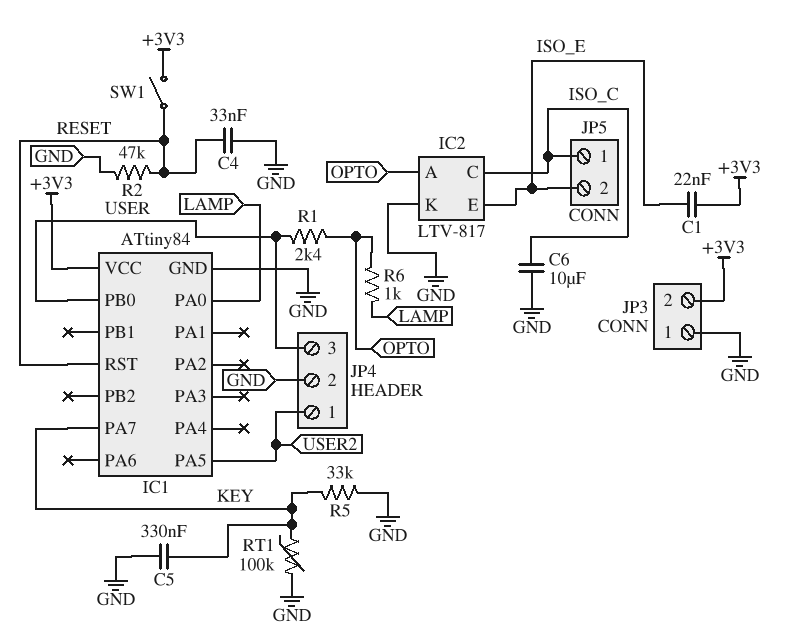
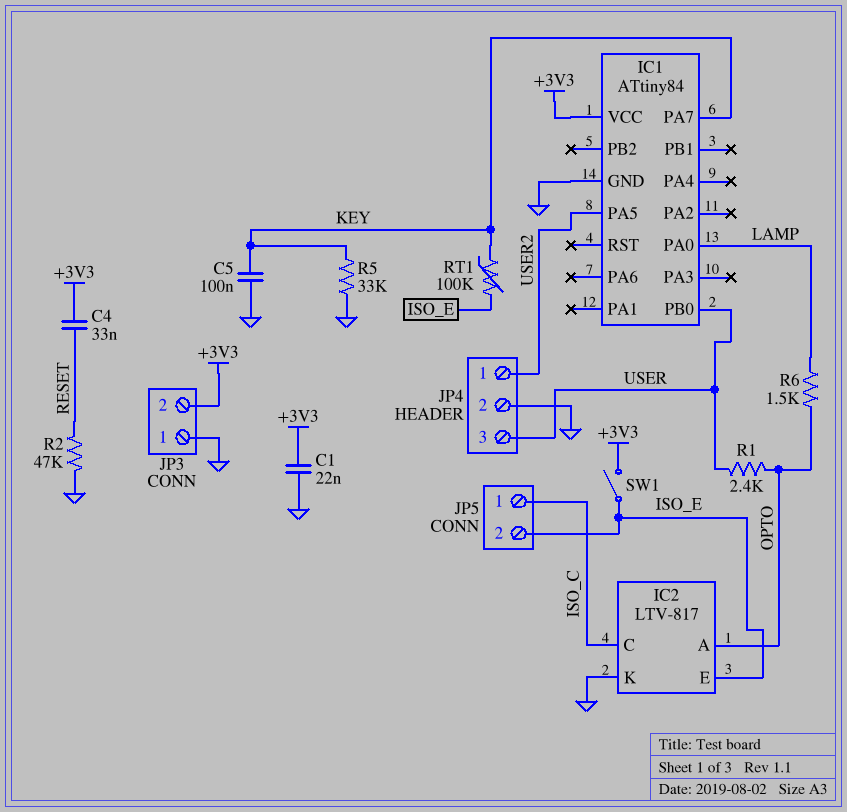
C1: 22nF (+3V3, ISO_E) -> 22nF (+3V3, GND)
C4: 33nF (GND, RESET) -> 33nF (+3V3, RESET)
C5: 330nF (GND, KEY) -> 100nF (GND, KEY)
C6: 10uF (GND, ISO_C) -> none
IC1 pin RST: RESET -> none
R6: 1k (LAMP, OPTO) -> 1.5k (LAMP, OPTO)
RT1: 100k (GND, KEY) -> 100k (ISO_E, KEY)
SW1: switch (+3V3, RESET) -> switch (+3V3, ISO_E)

